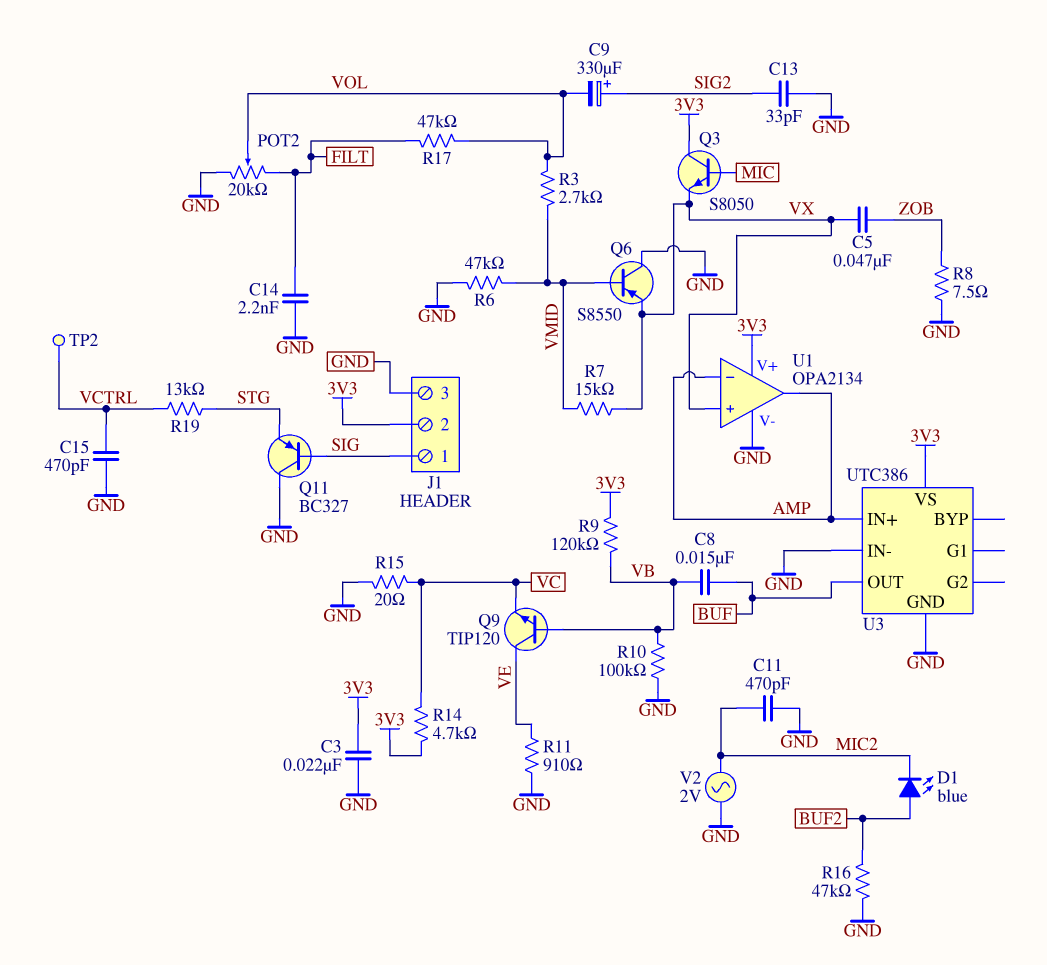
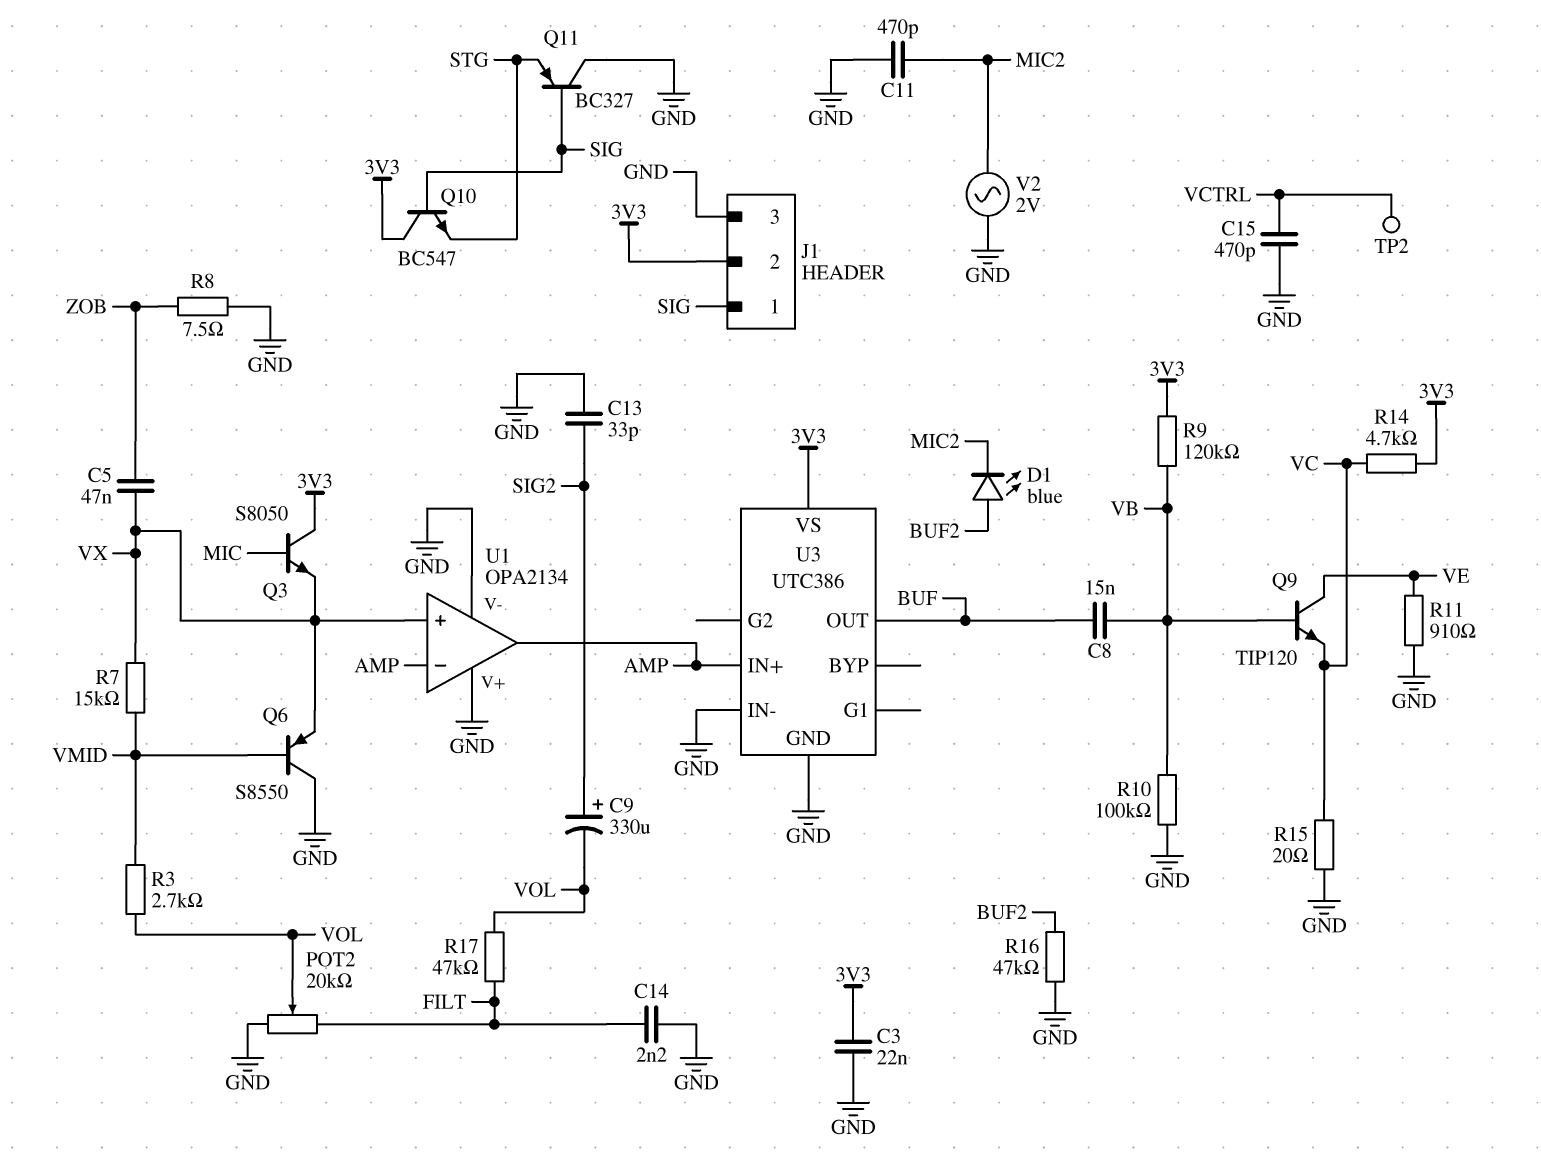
Q10: none -> NPN BC547 (B SIG, C 3V3, E STG)
R6: 47k (GND, VMID) -> none
R19: 13k (STG, VCTRL) -> none
U1 pin V+: 3V3 -> GND

